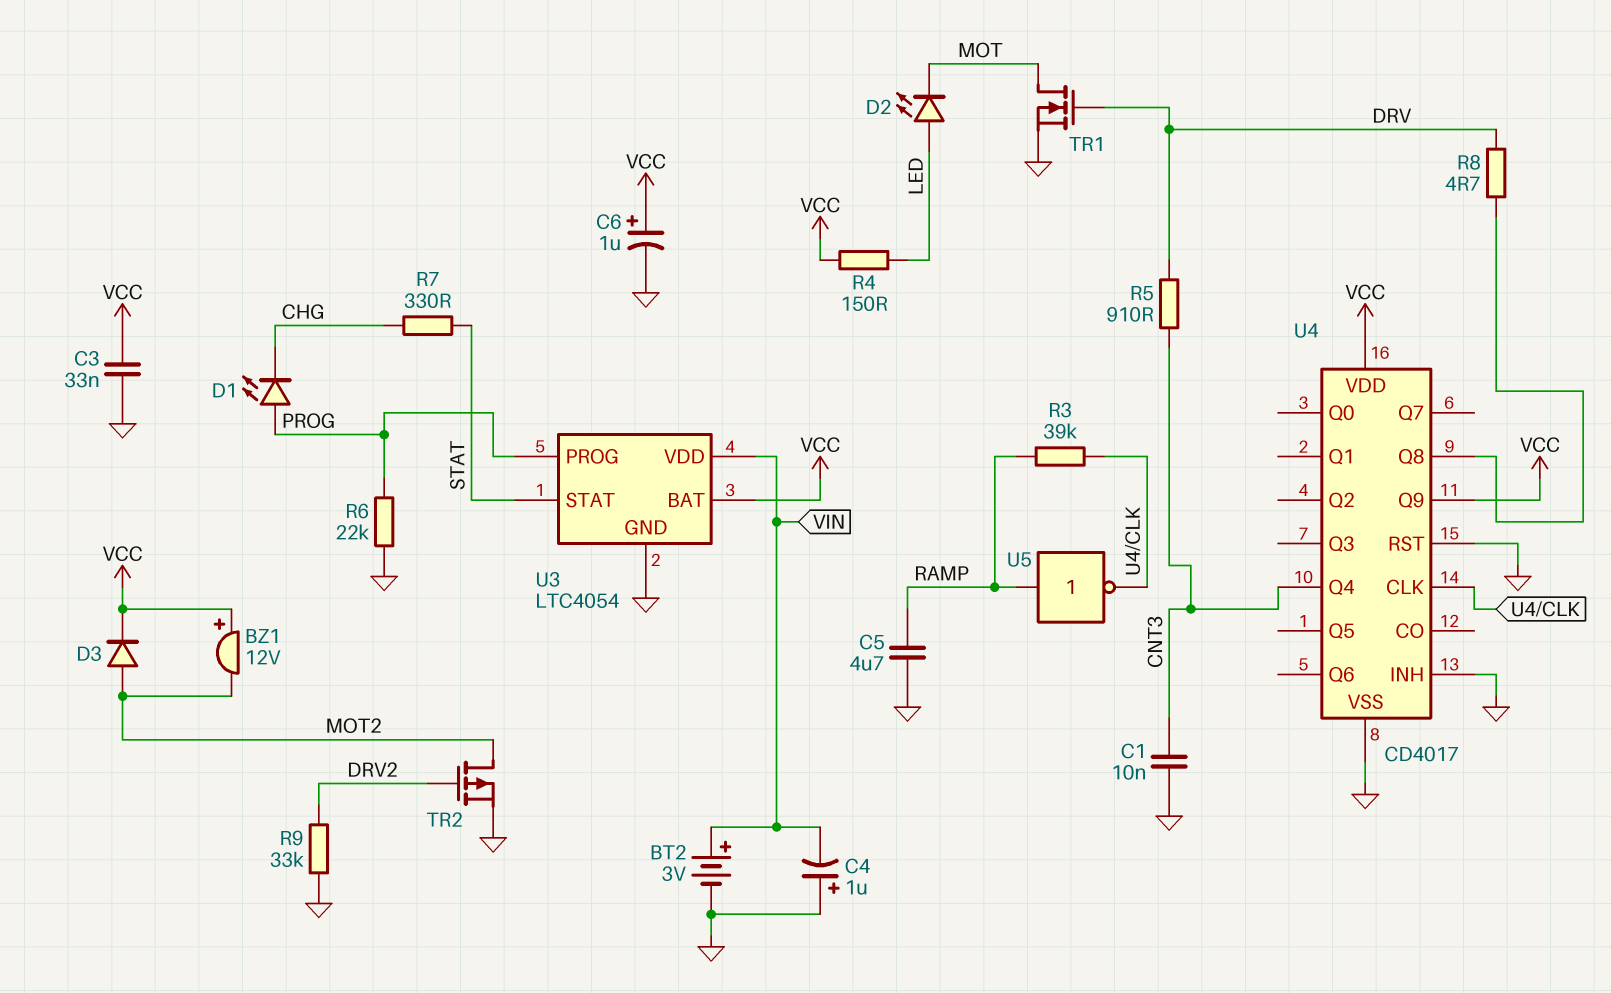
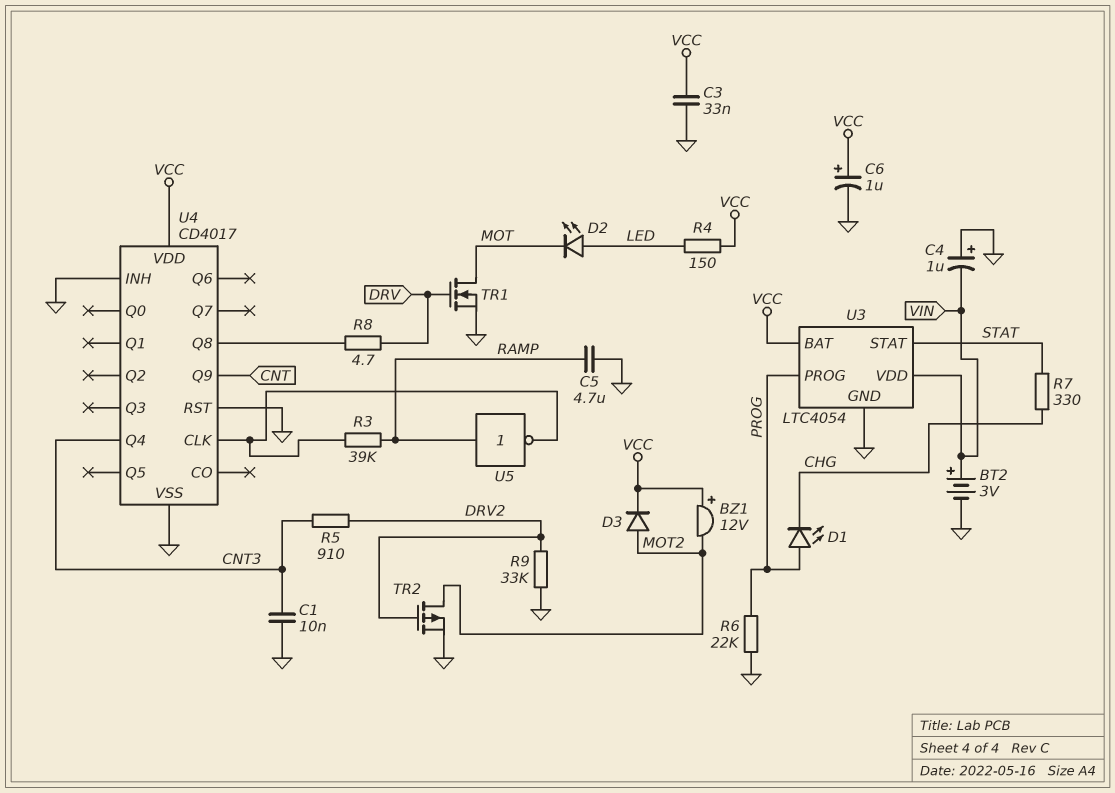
R5: 910 (CNT3, DRV) -> 910 (CNT3, DRV2)
U4 pin Q9: VCC -> CNT

